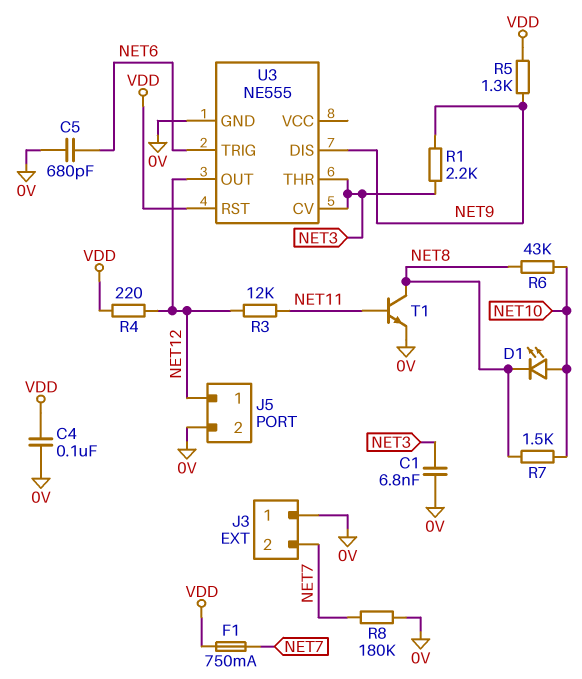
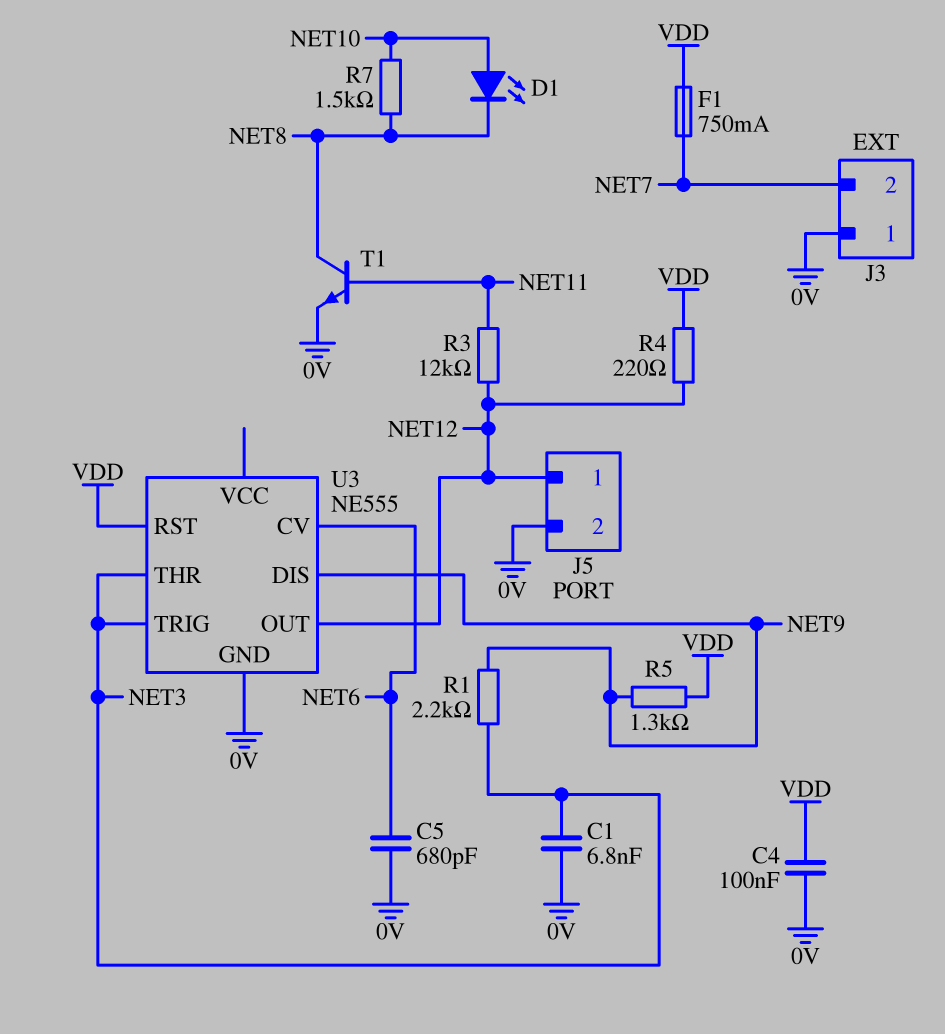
R6: 43k (NET8, NET10) -> none
R8: 180k (0V, NET7) -> none
U3 pin CV: NET3 -> NET6
U3 pin TRIG: NET6 -> NET3

